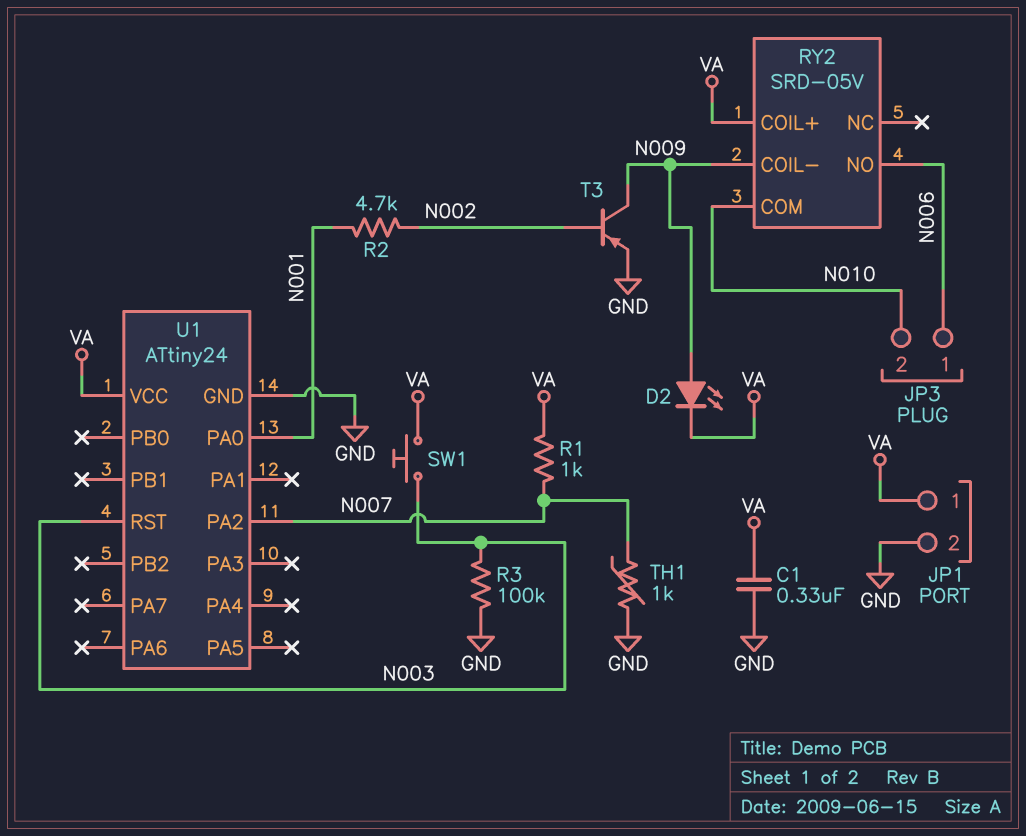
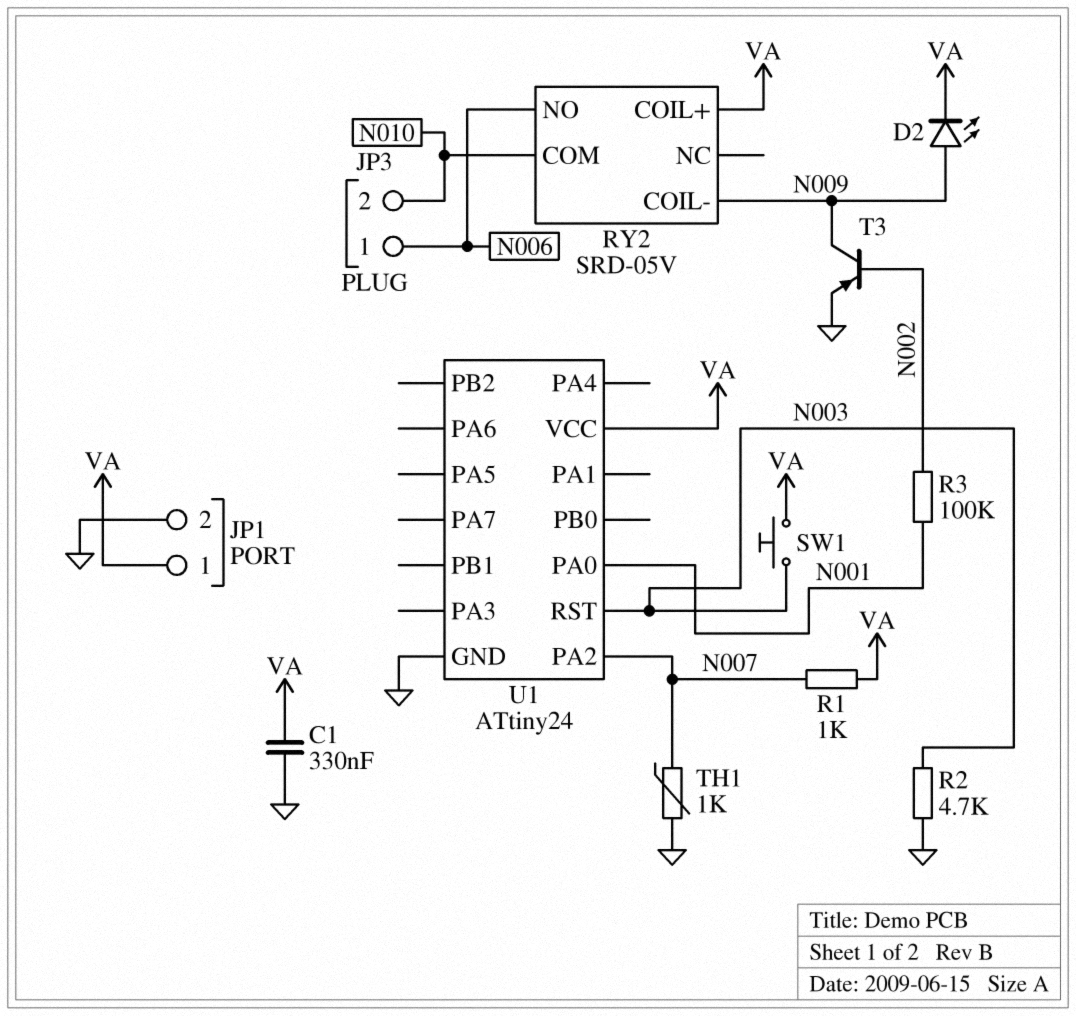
R2: 4.7k (N001, N002) -> 4.7k (GND, N003)
R3: 100k (GND, N003) -> 100k (N001, N002)

